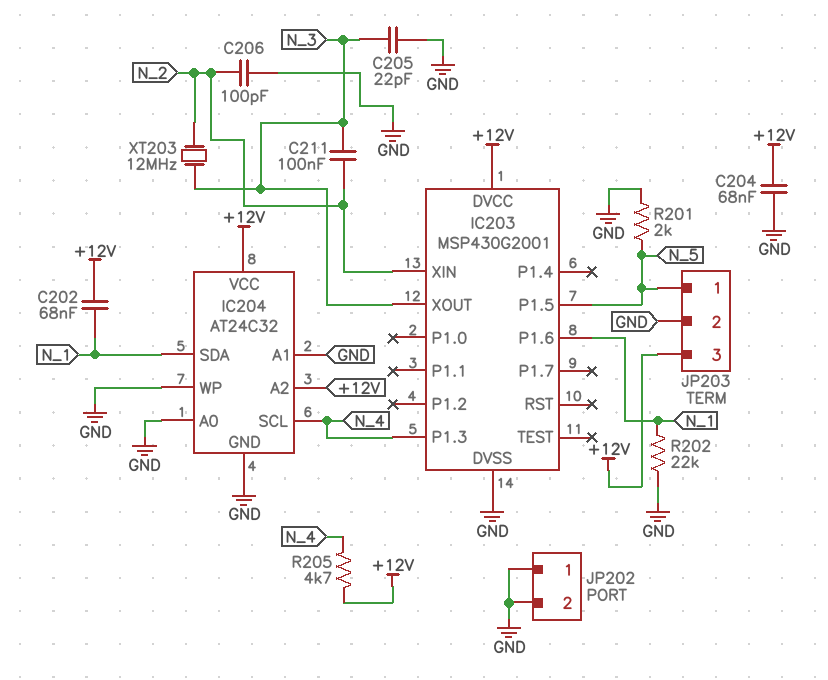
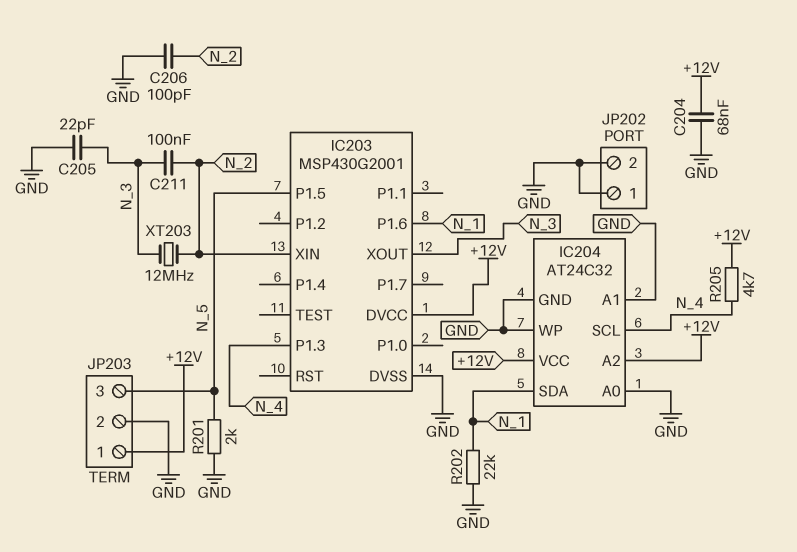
C202: 68nF (+12V, N_1) -> none
JP203 pin 1: N_5 -> +12V
JP203 pin 3: +12V -> N_5

